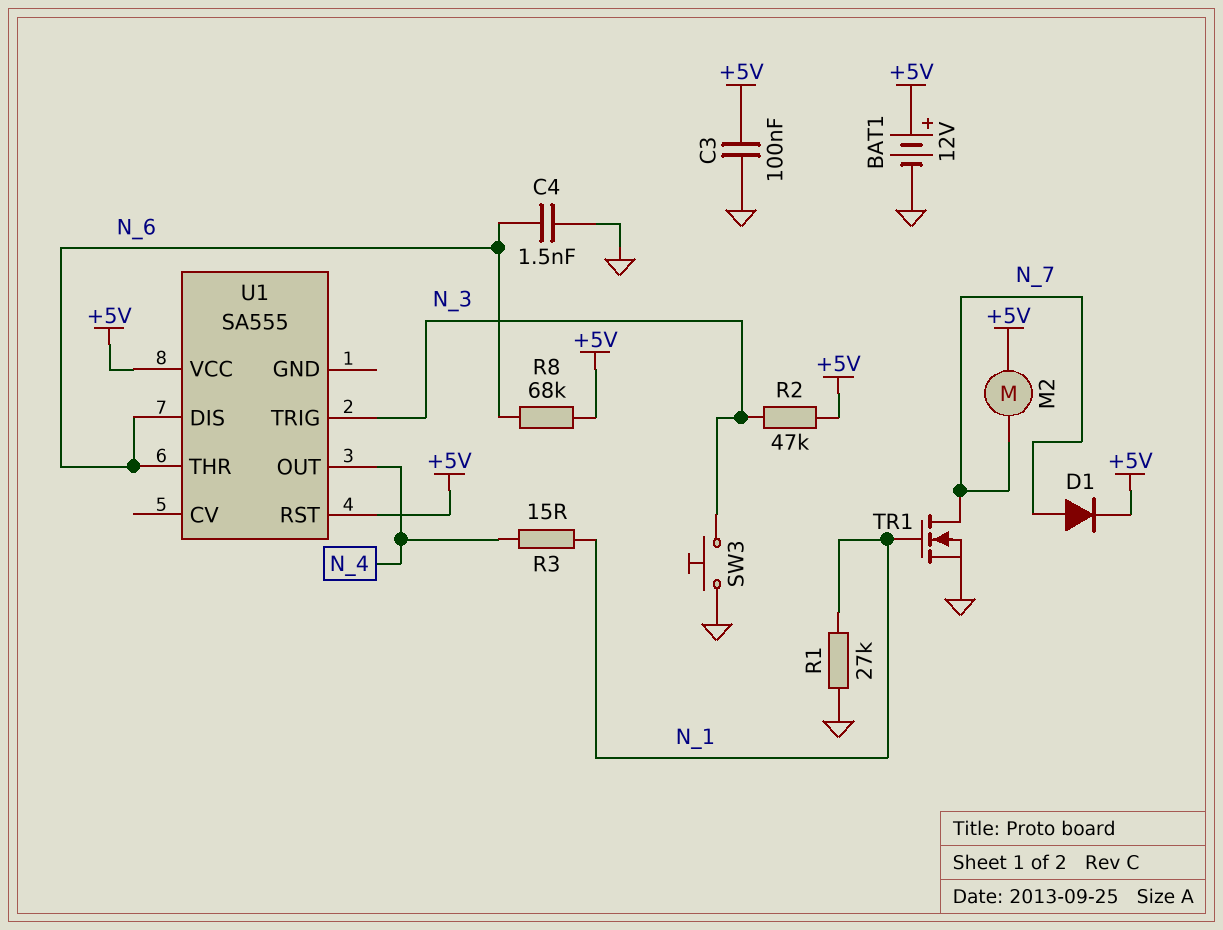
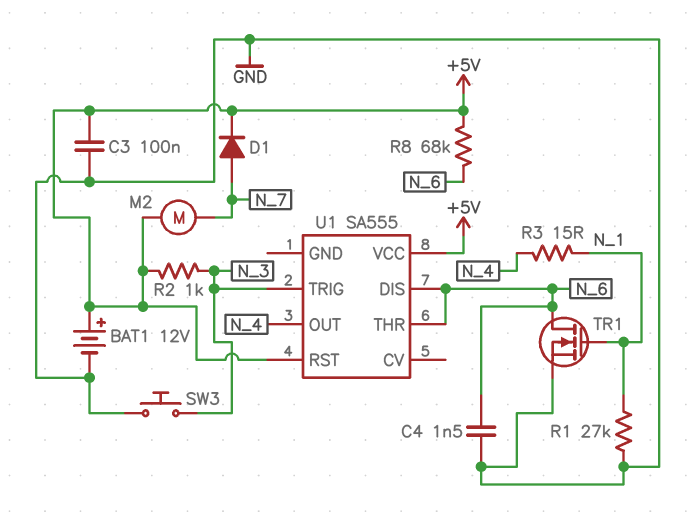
R2: 47k (+5V, N_3) -> 1k (+5V, N_3)
TR1: NMOS (G N_1, D N_7, S GND) -> NMOS (G N_1, D N_6, S GND)

